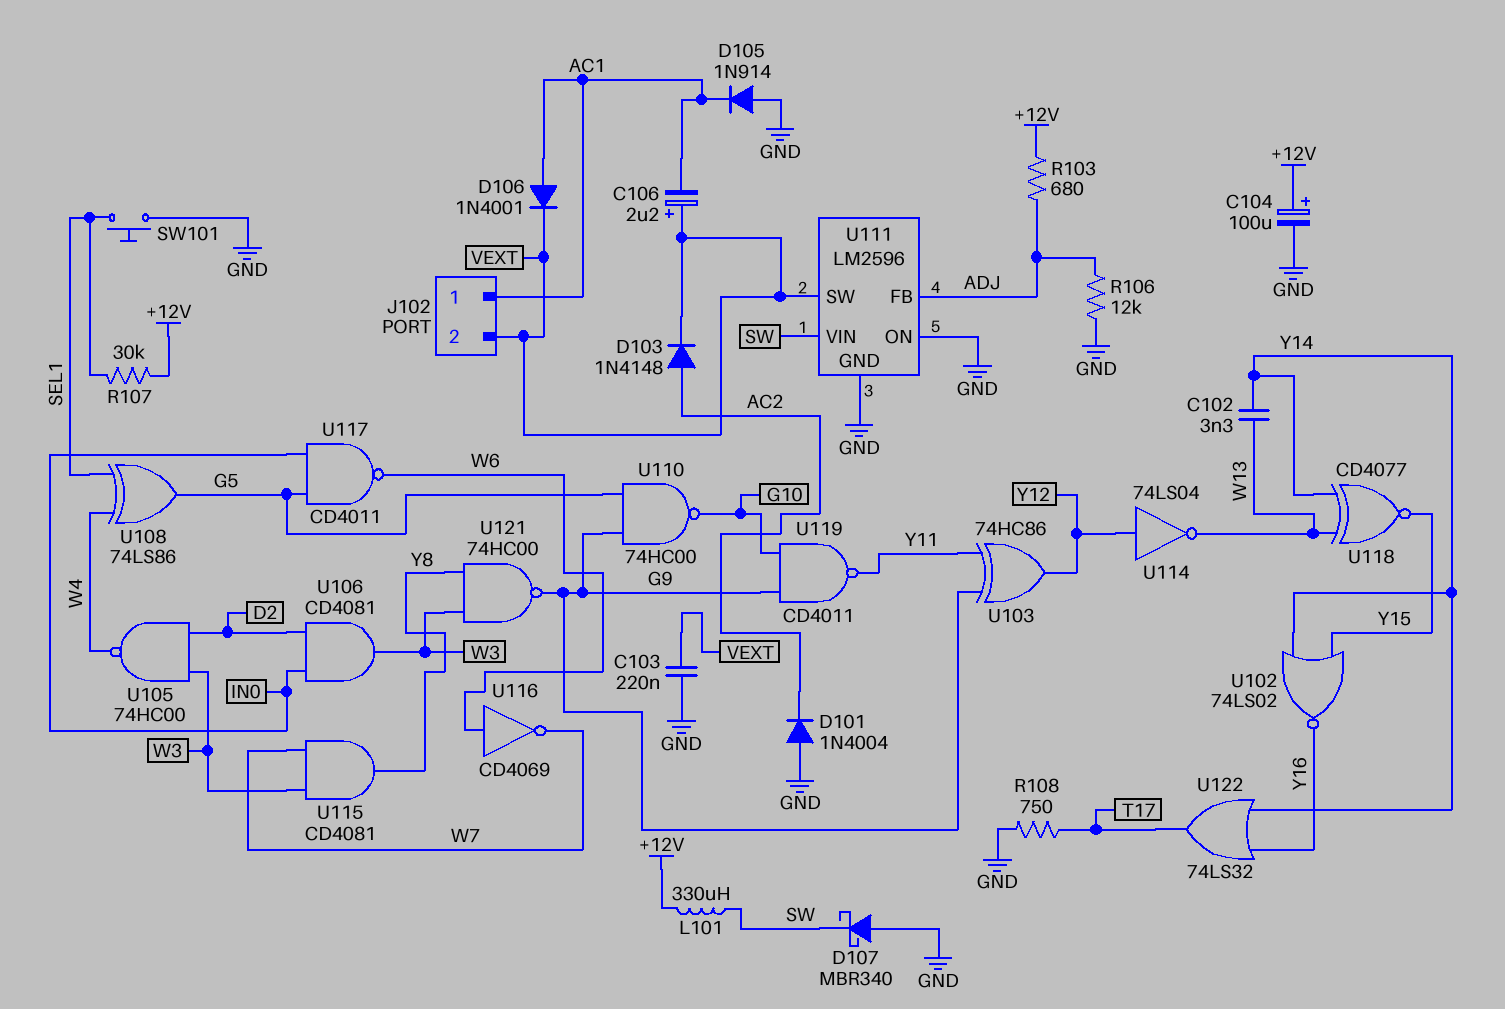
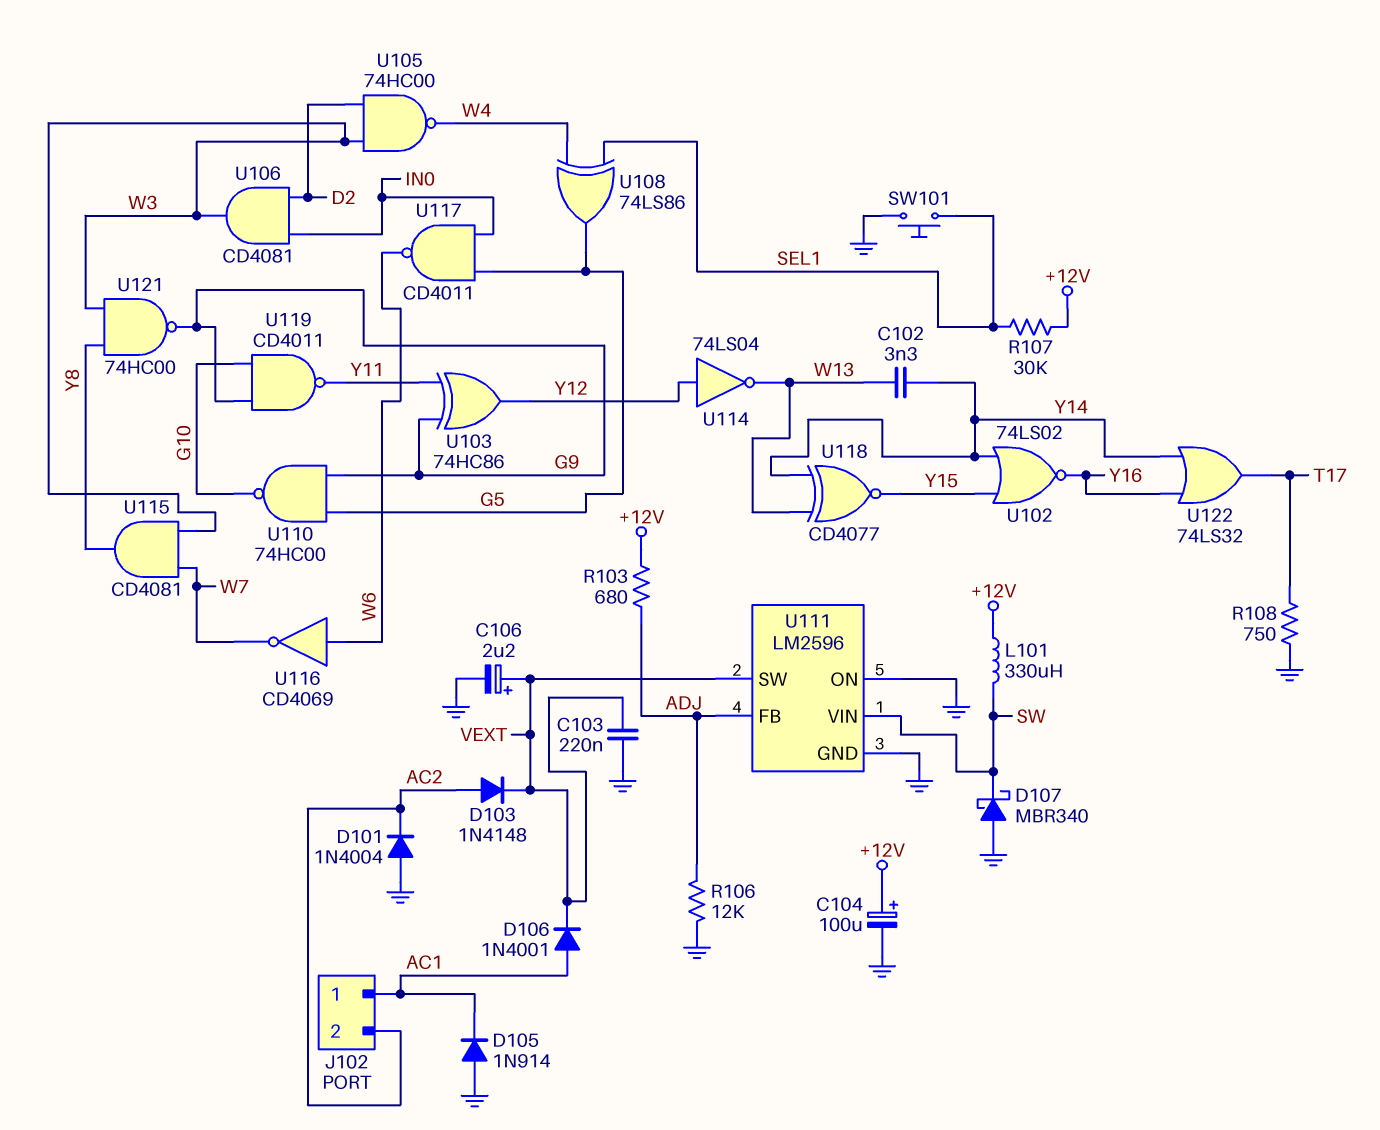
C106: 2.2uF (plus VEXT, minus AC1) -> 2.2uF (plus VEXT, minus GND)
J102 pin 2: VEXT -> AC2

